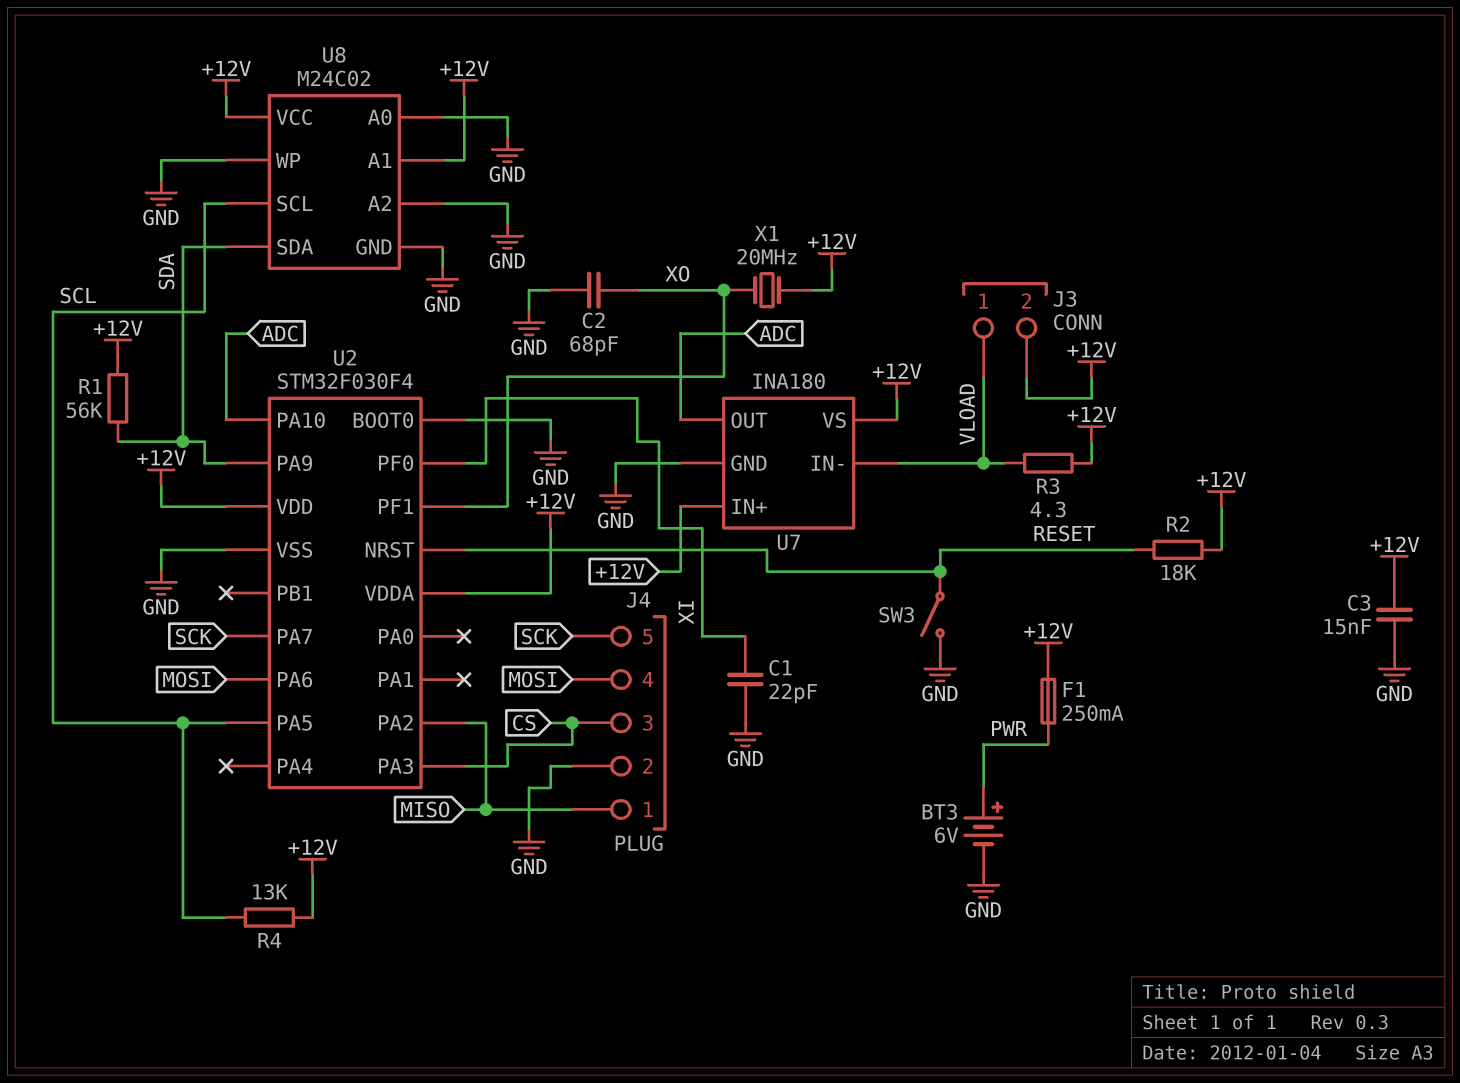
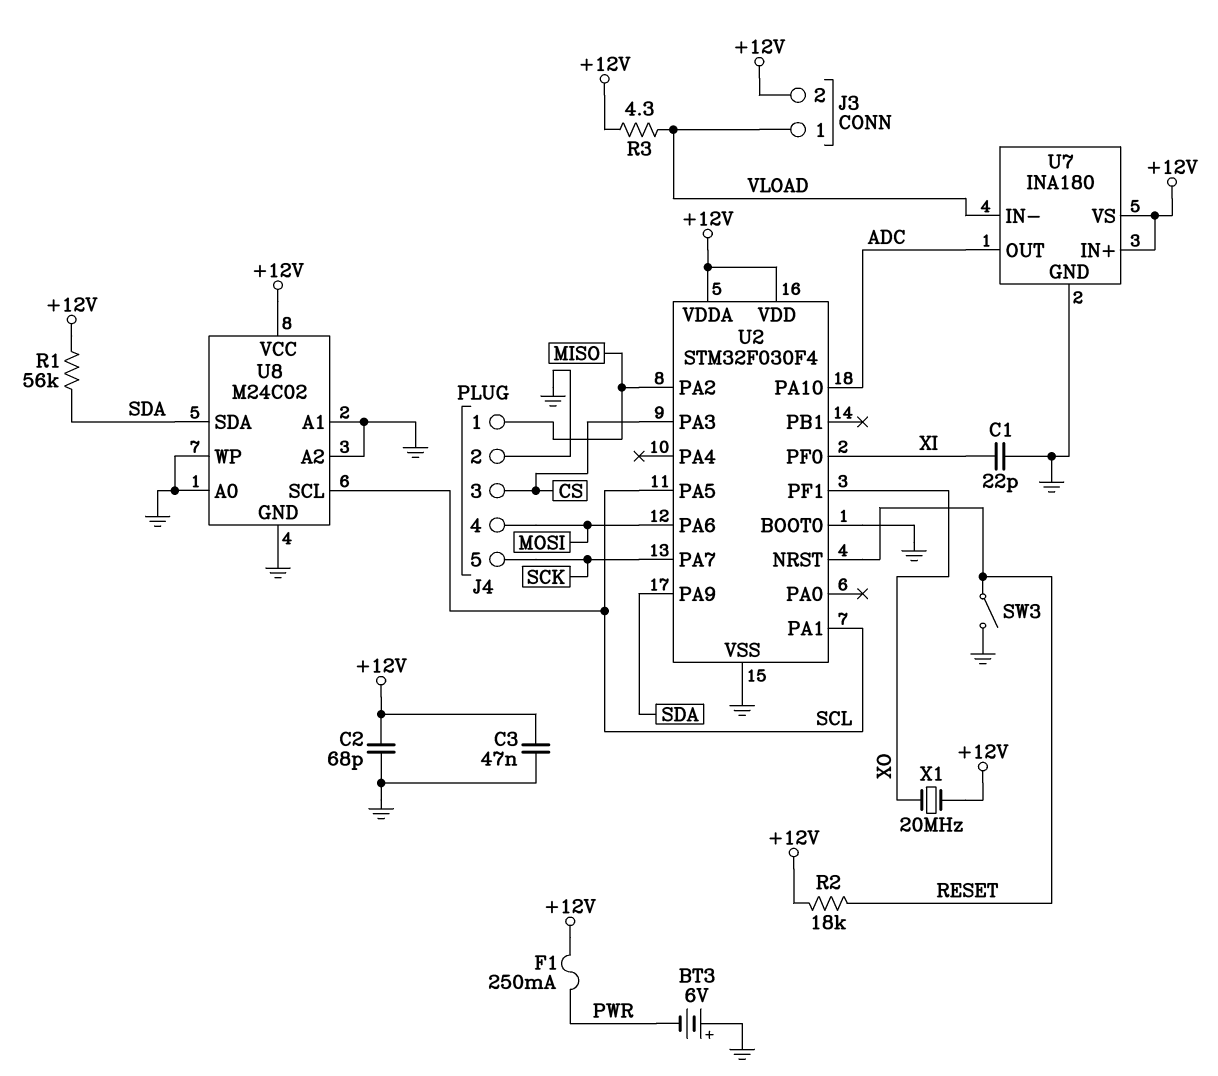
BT3: 6V (plus PWR, minus GND) -> 6V (plus GND, minus PWR)
C2: 68pF (GND, XO) -> 68pF (+12V, GND)
C3: 15nF (+12V, GND) -> 47nF (+12V, GND)
R4: 13k (+12V, SCL) -> none
U2 pin PA1: none -> SCL
U8 pin A1: +12V -> GND

